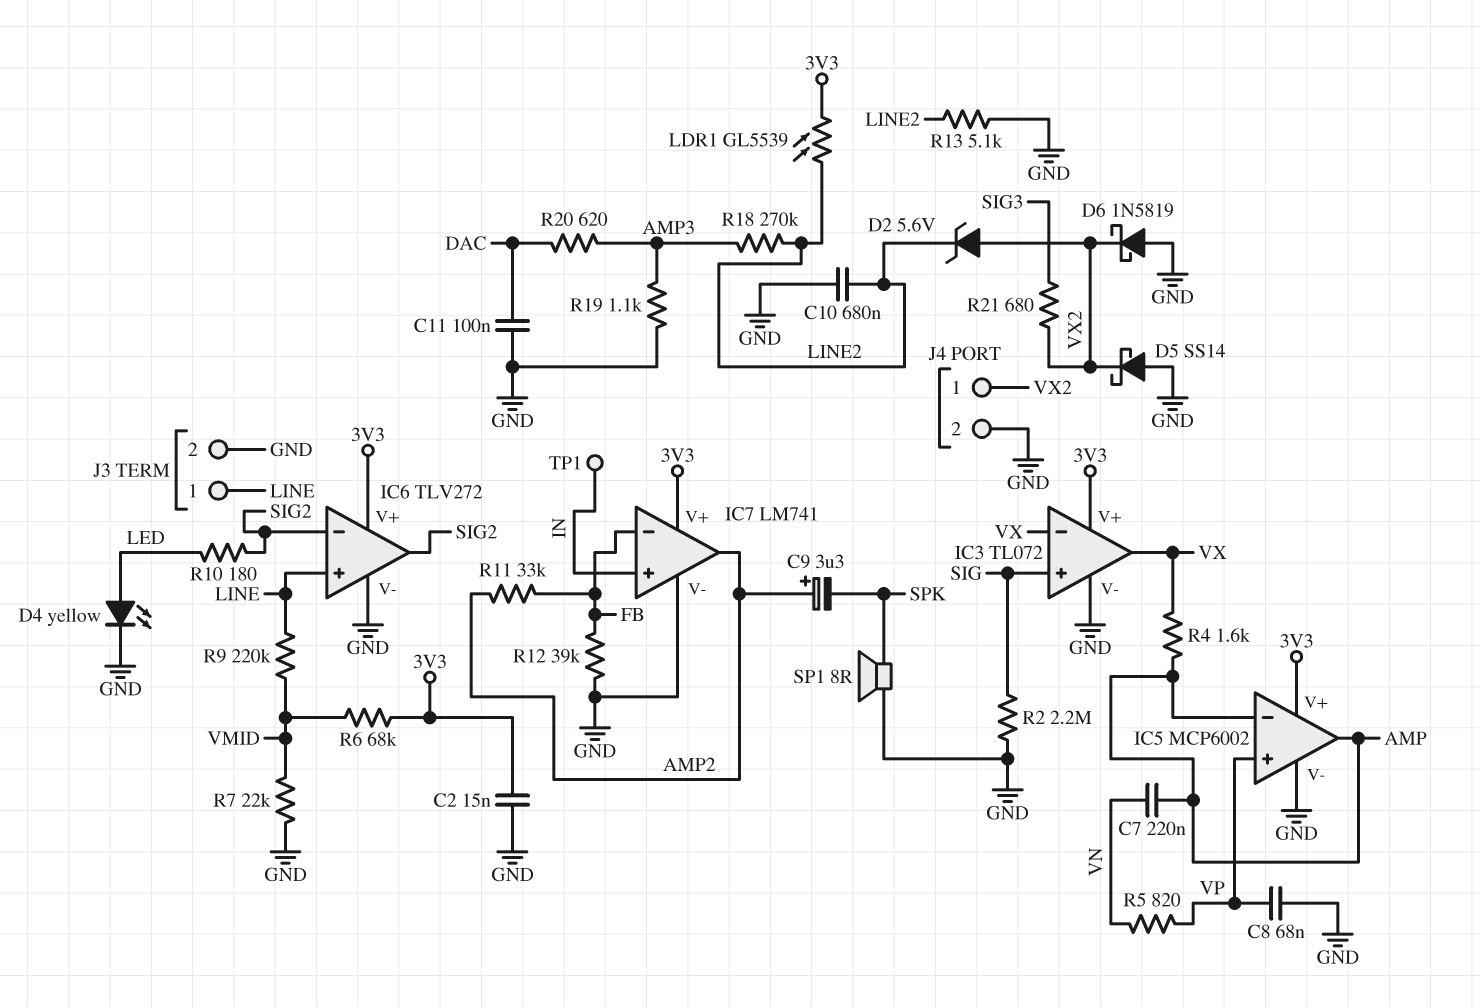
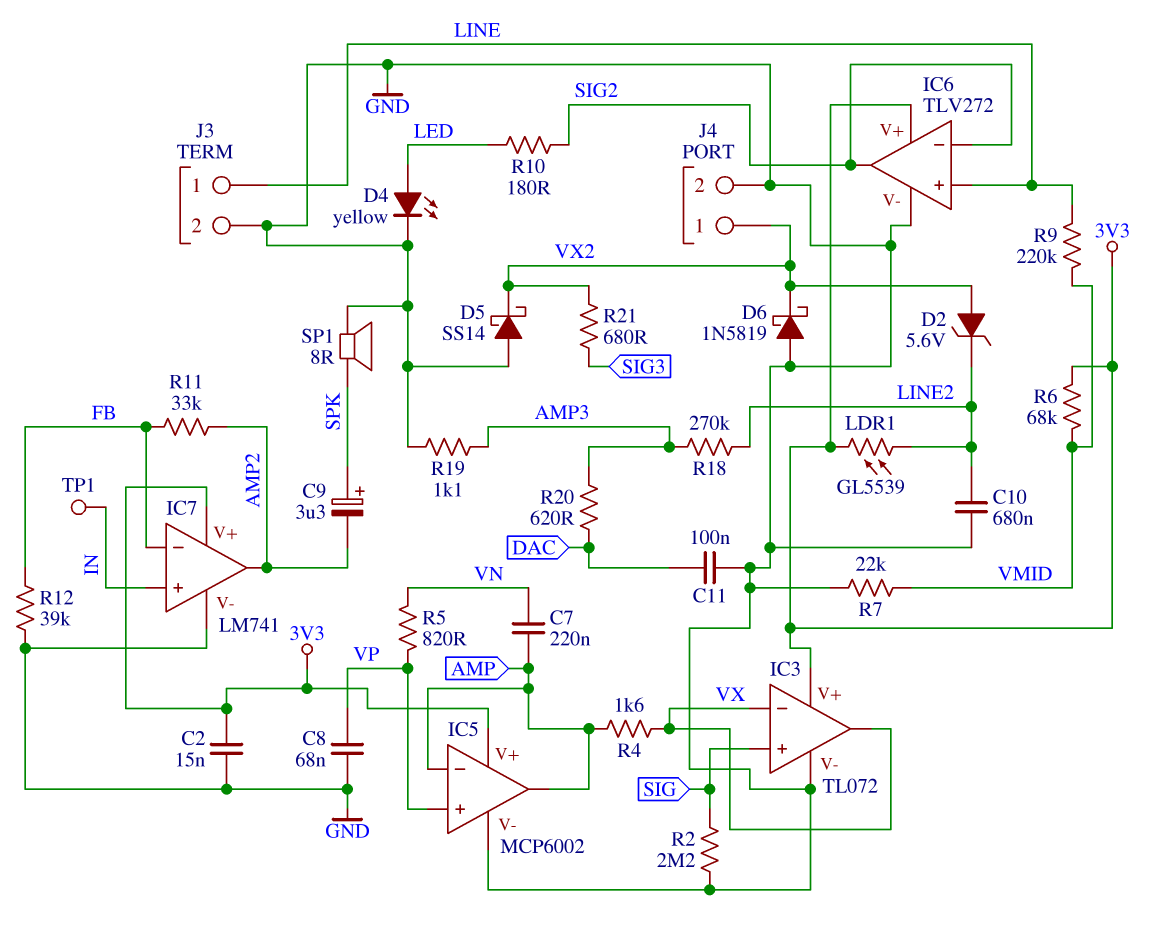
C9: 3.3uF (plus AMP2, minus SPK) -> 3.3uF (plus SPK, minus AMP2)
R13: 5.1k (GND, LINE2) -> none

